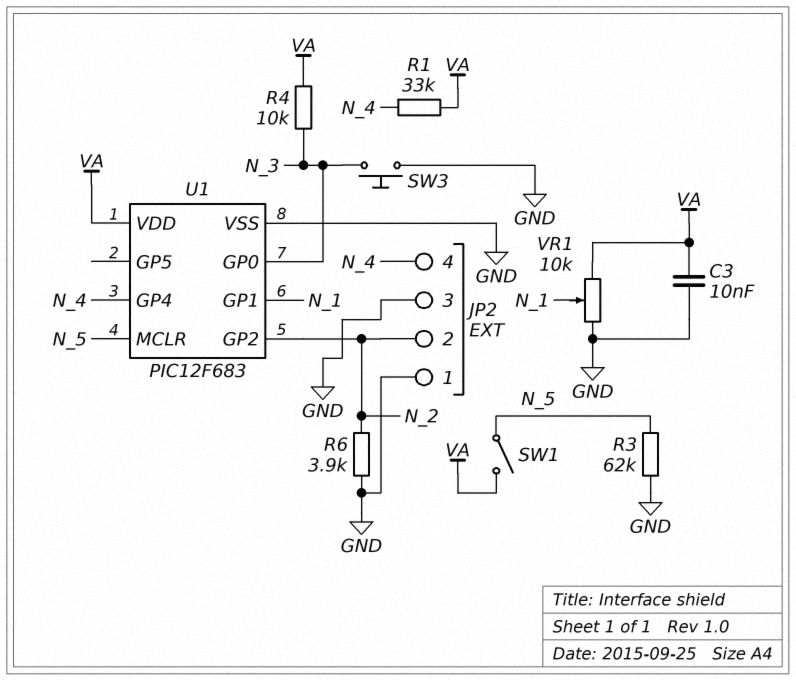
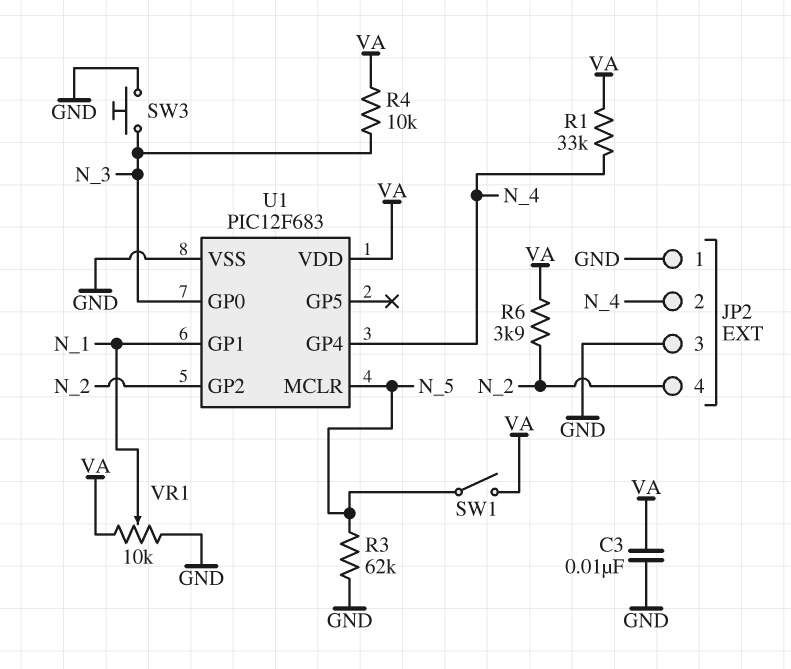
JP2 pin 2: N_2 -> N_4
JP2 pin 4: N_4 -> N_2
R6: 3.9k (GND, N_2) -> 3.9k (N_2, VA)

